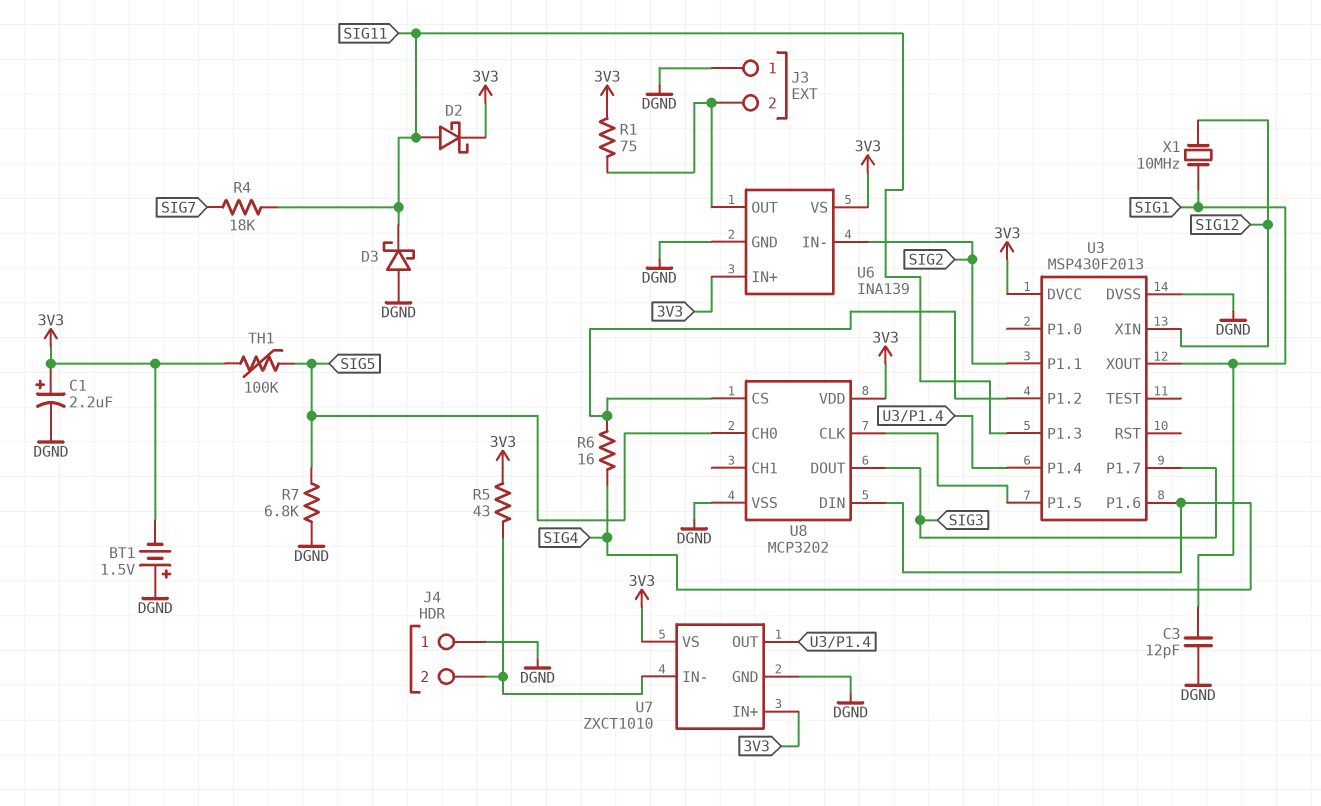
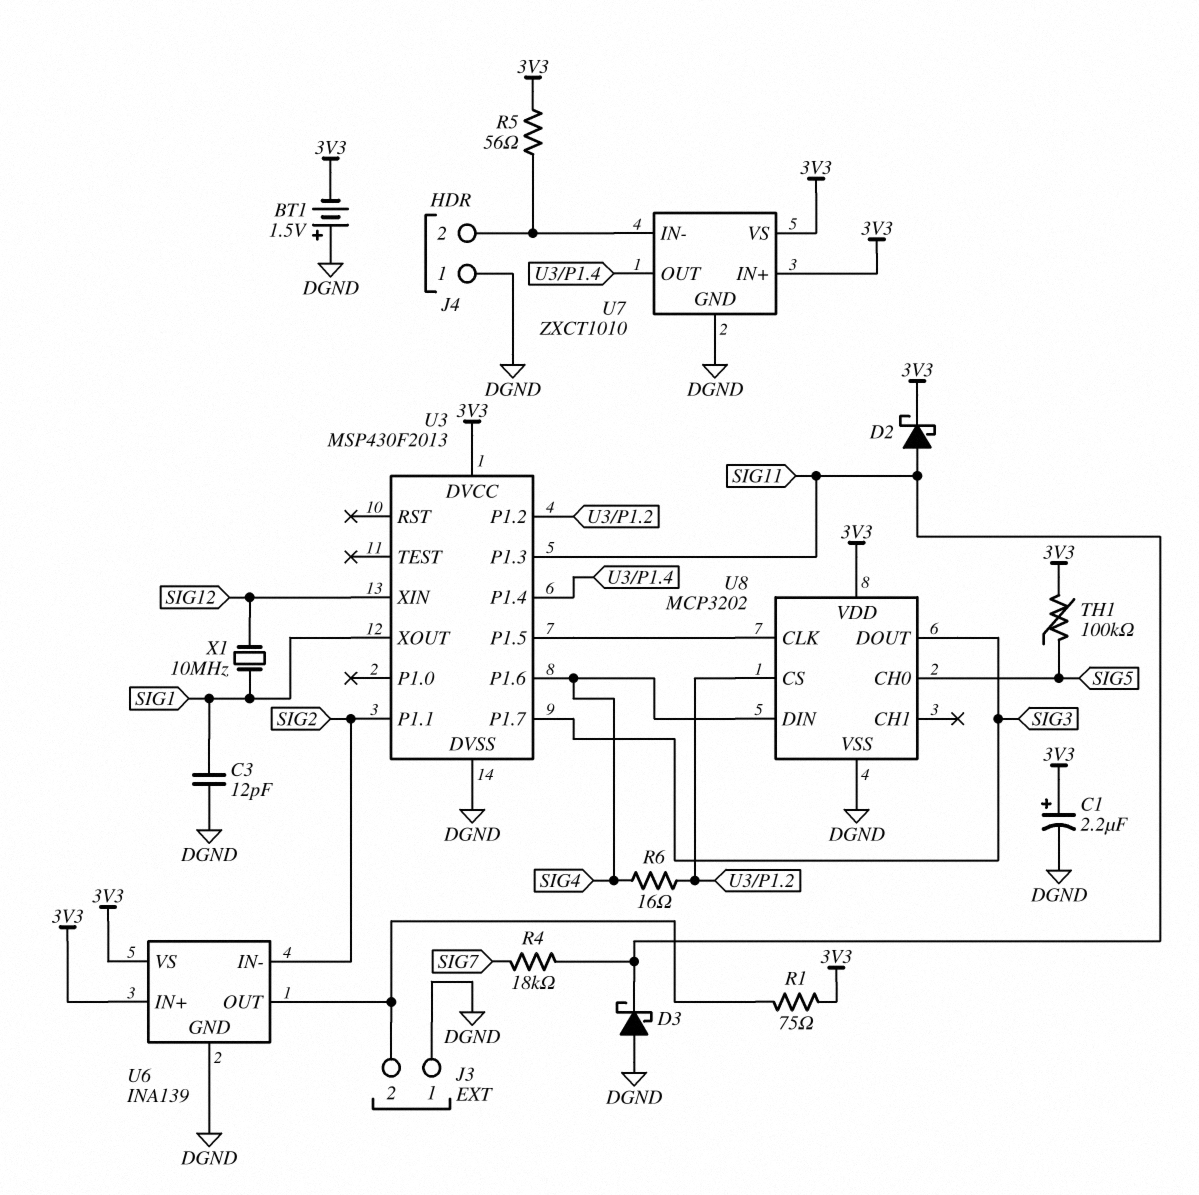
R5: 43 (3V3, J4/2) -> 56 (3V3, J4/2)
R7: 6.8k (DGND, SIG5) -> none

